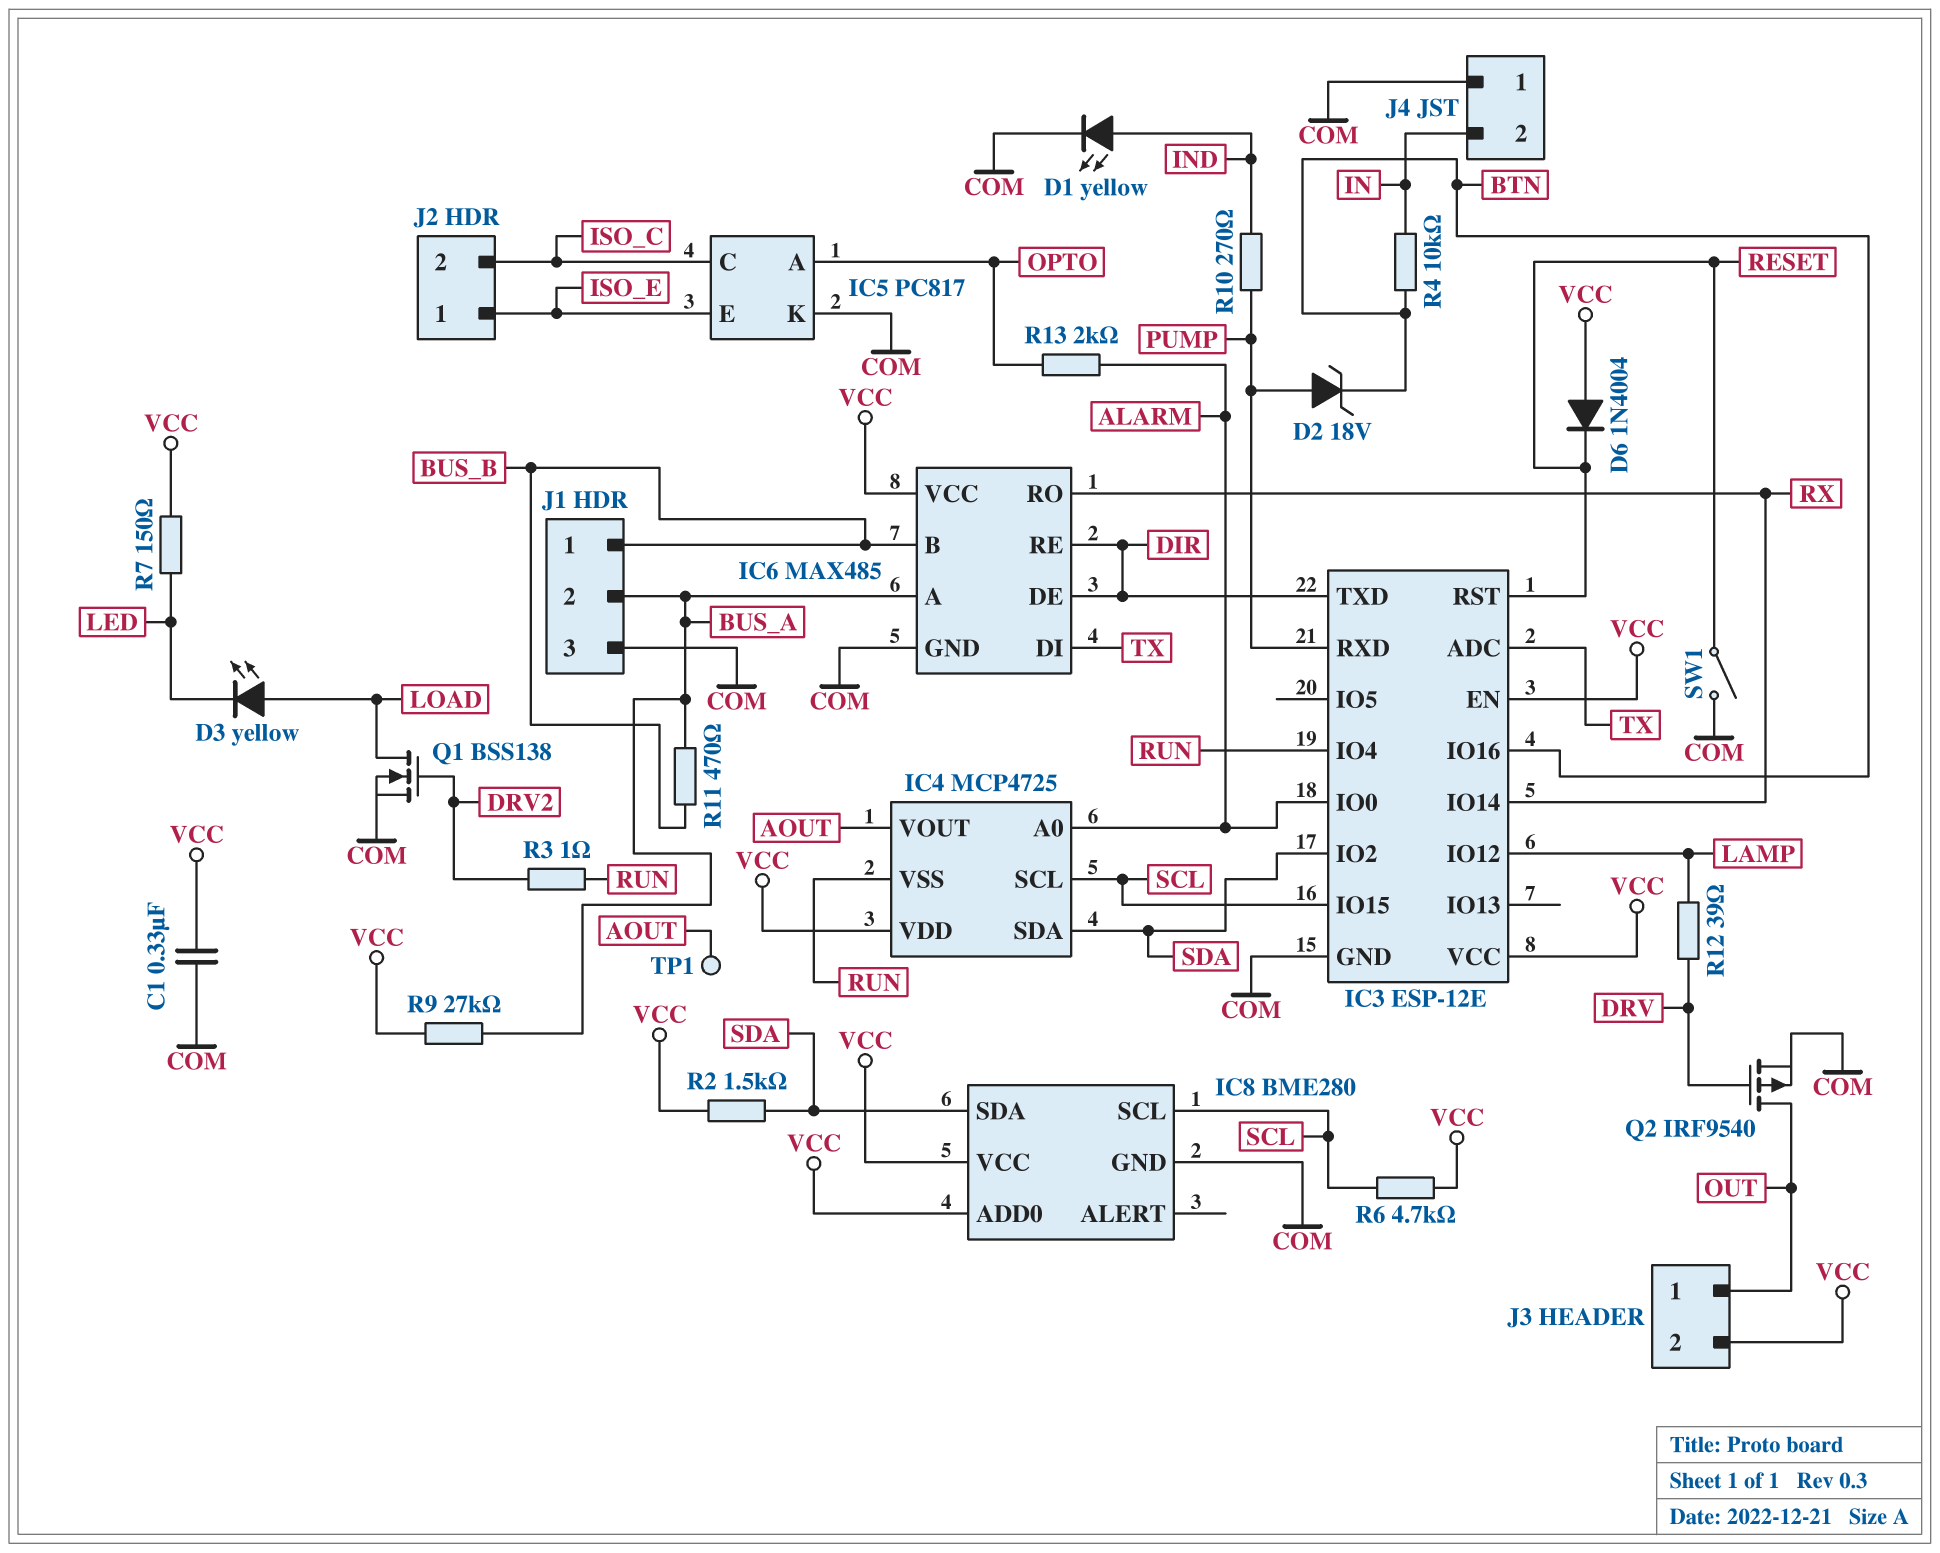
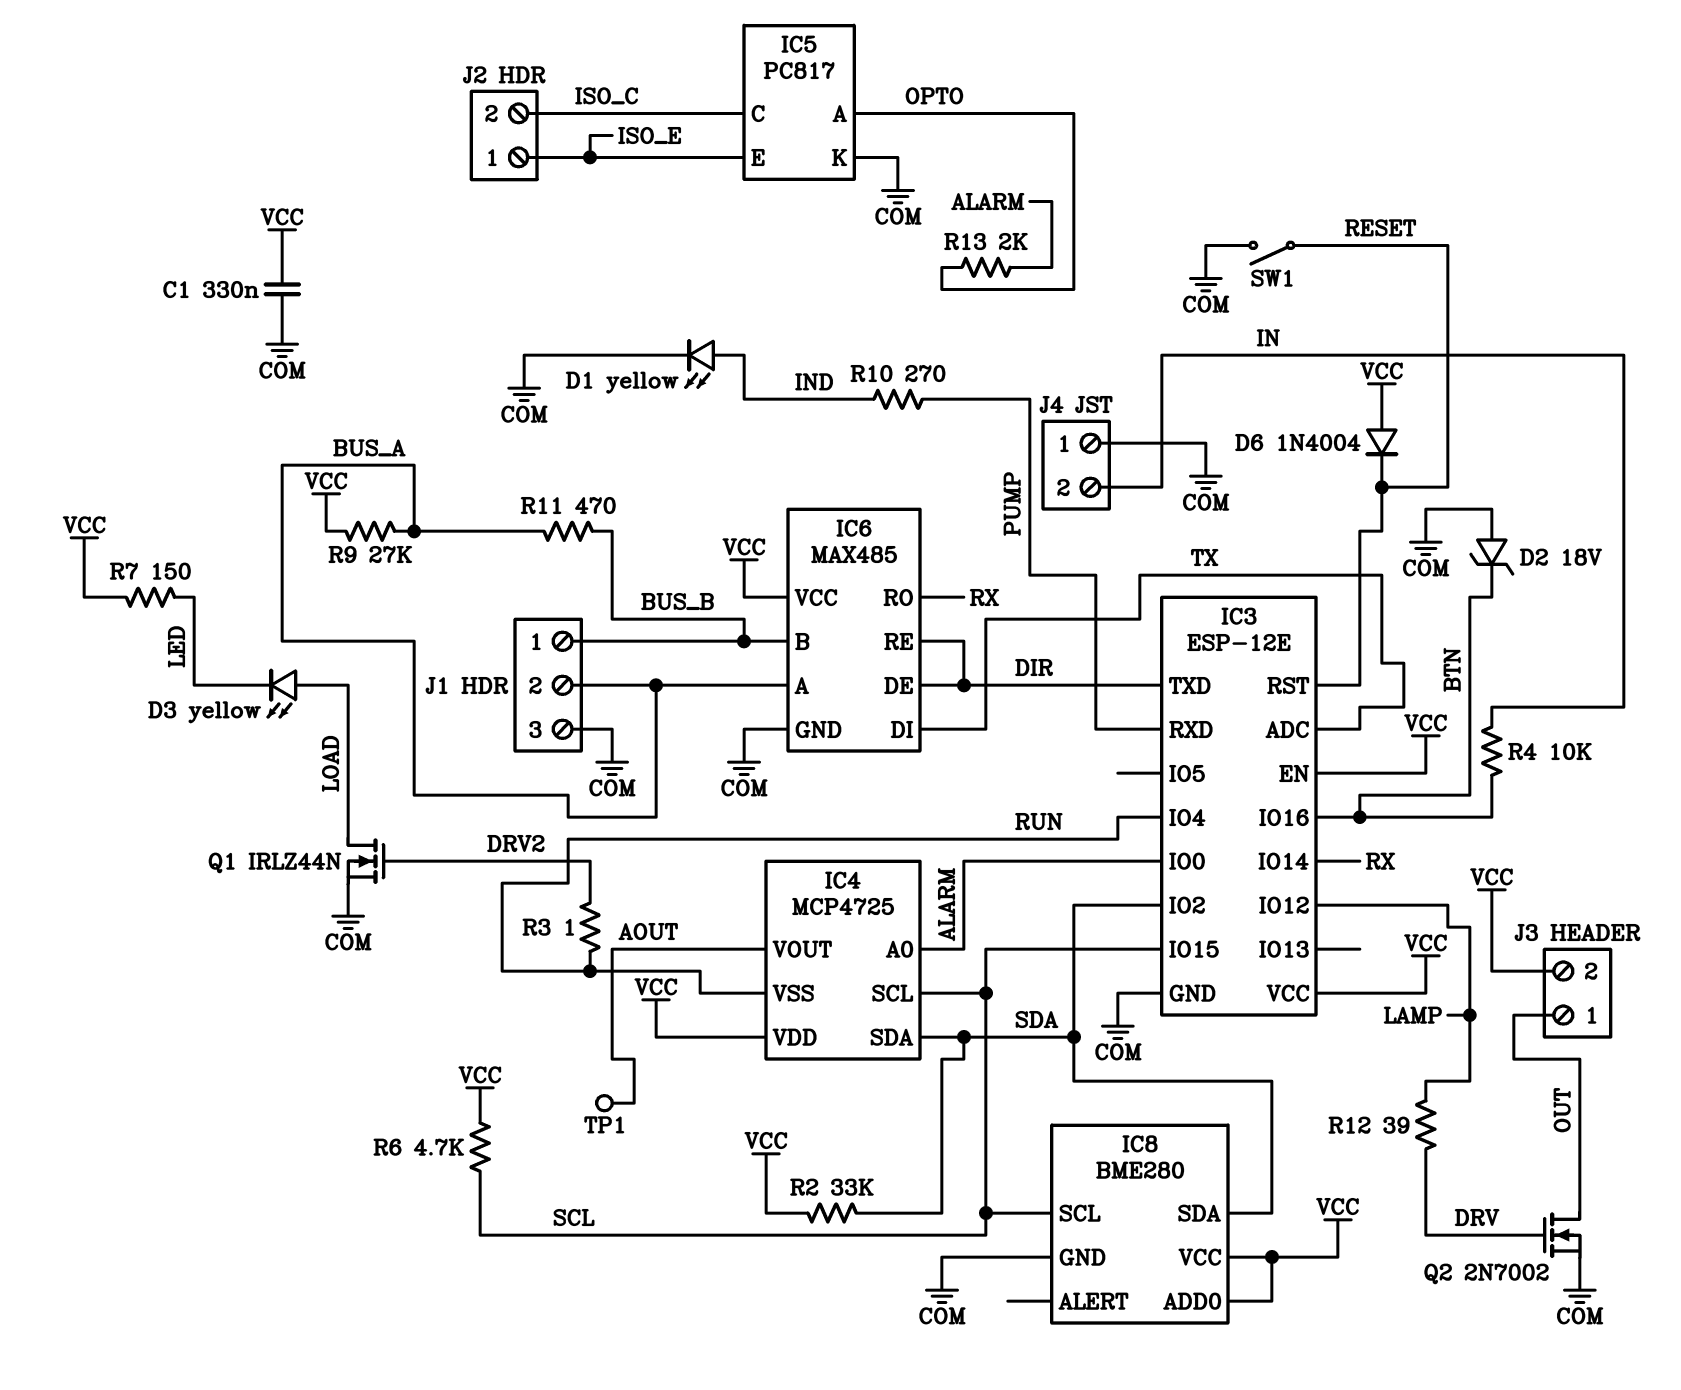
D2: zener 18V (A PUMP, K BTN) -> zener 18V (A COM, K BTN)
Q1: NMOS BSS138 (G DRV2, D LOAD, S COM) -> NMOS IRLZ44N (G DRV2, D LOAD, S COM)
Q2: PMOS IRF9540 (G DRV, D OUT, S COM) -> NMOS 2N7002 (G DRV, D OUT, S COM)
R2: 1.5k (SDA, VCC) -> 33k (SDA, VCC)

